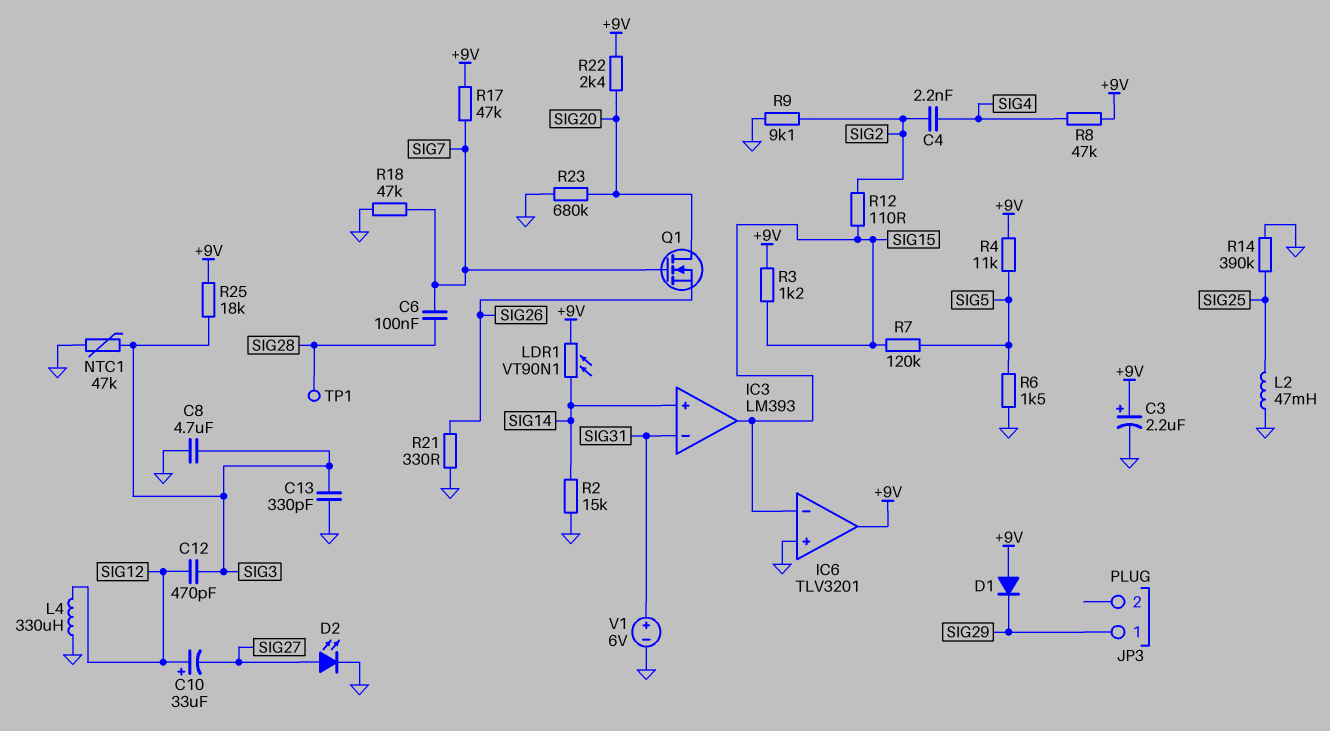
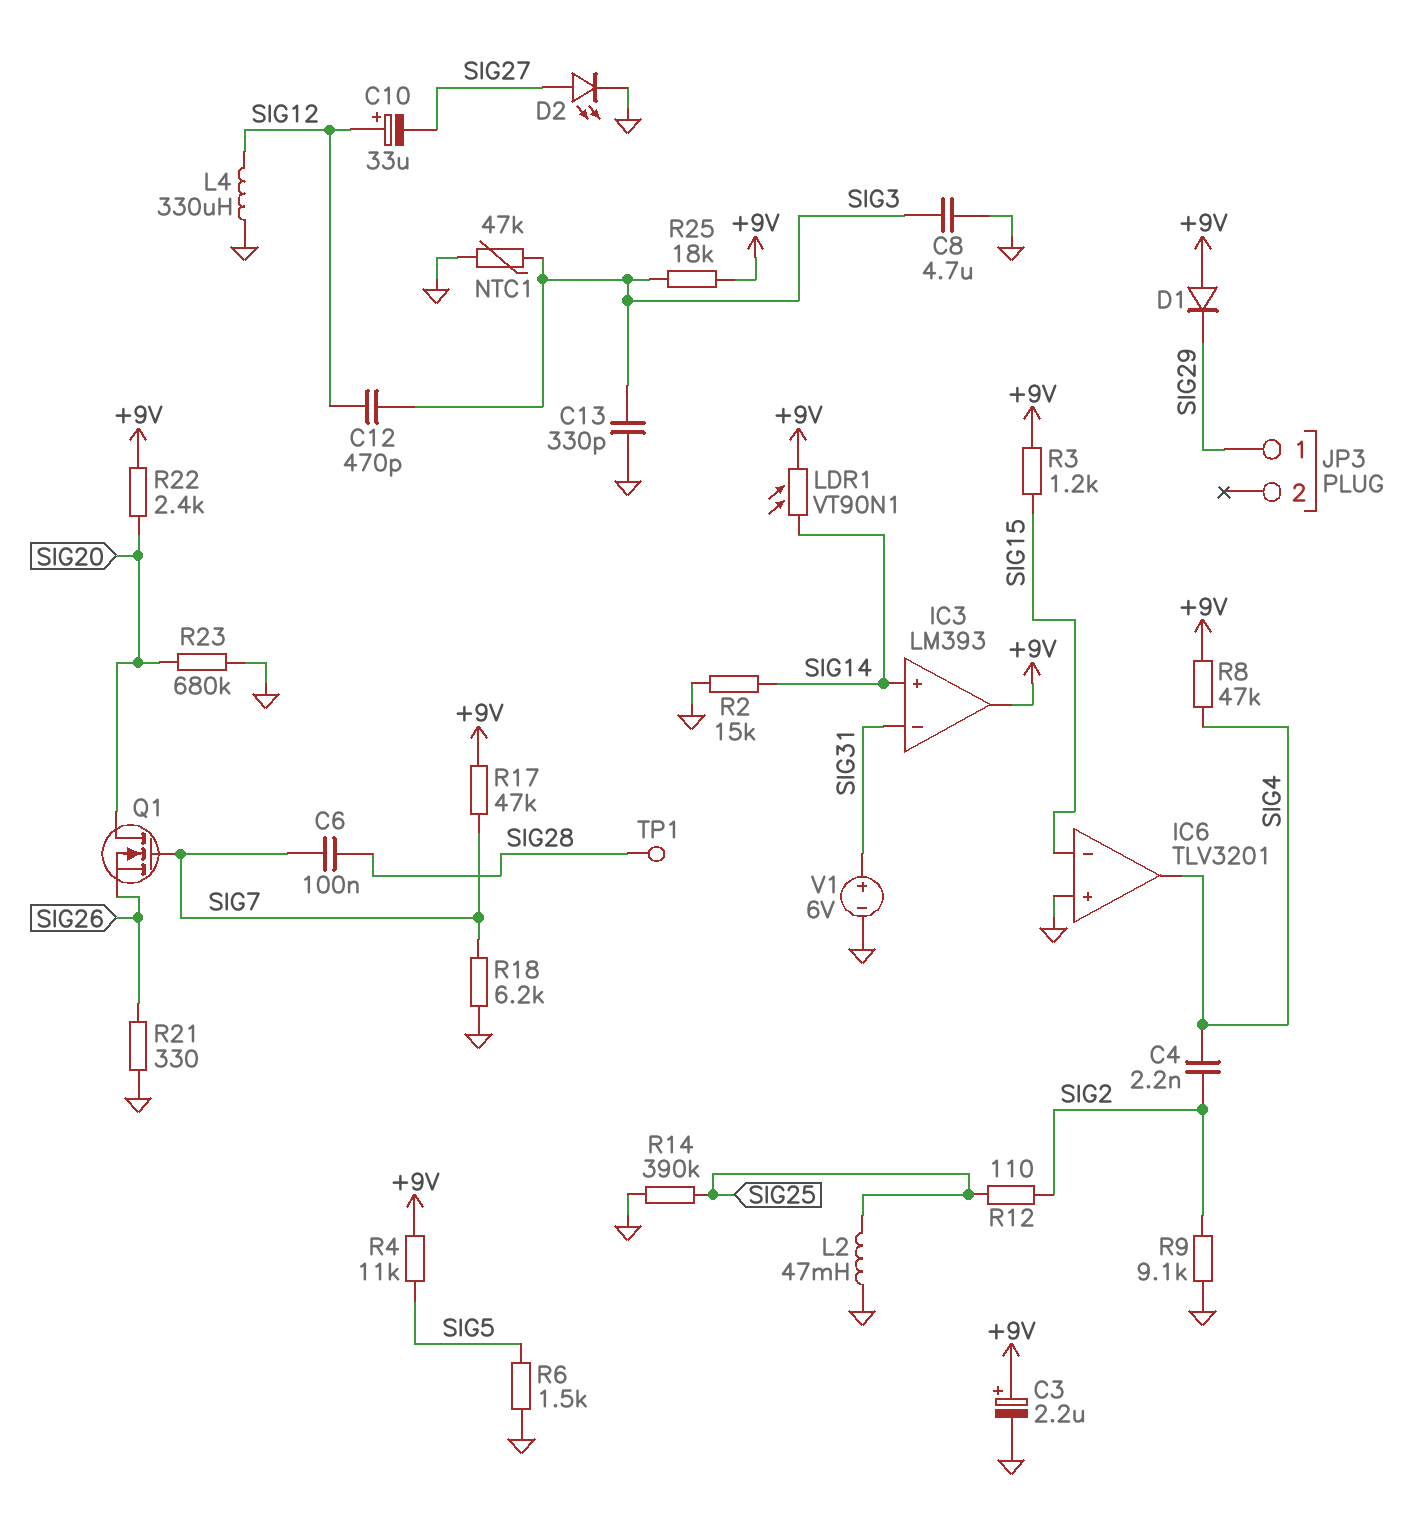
IC3 pin out: SIG15 -> +9V
IC6 pin out: +9V -> SIG4
R7: 120k (SIG5, SIG15) -> none
R12: 110 (SIG2, SIG15) -> 110 (SIG2, SIG25)
R18: 47k (GND, SIG7) -> 6.2k (GND, SIG7)

